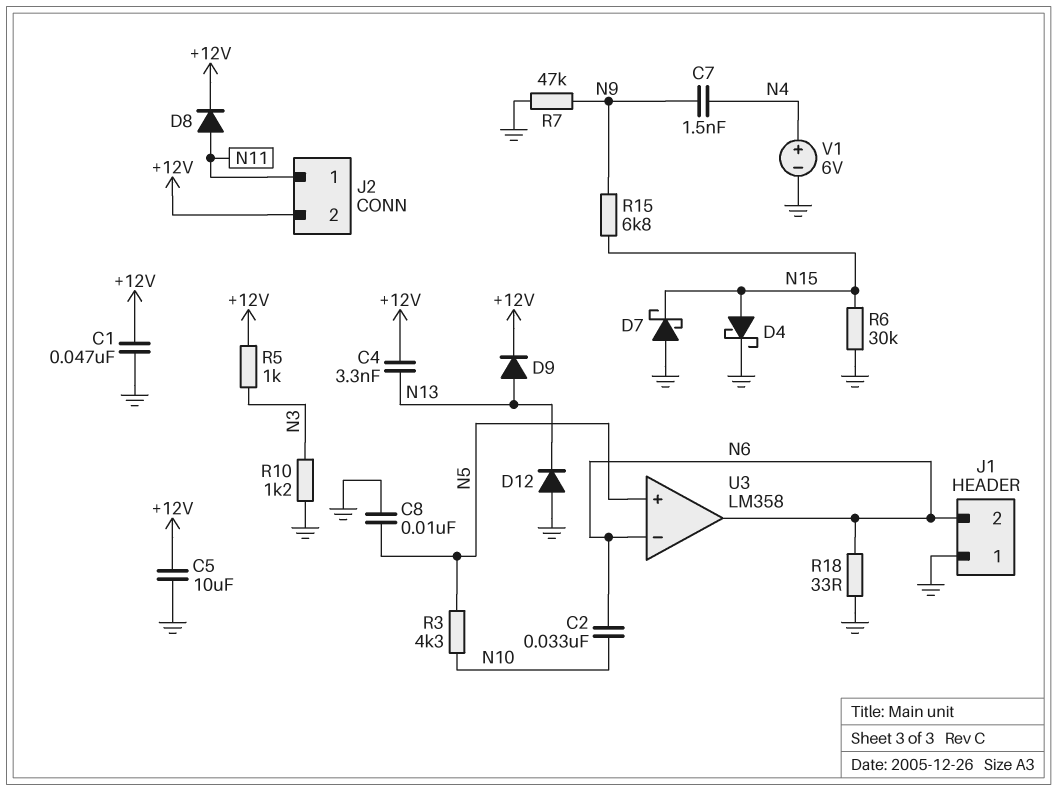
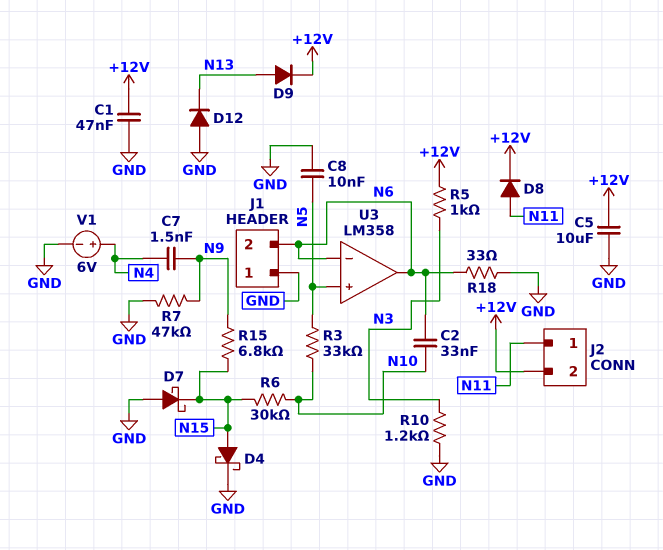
C4: 3.3nF (+12V, N13) -> none
R3: 4.3k (N5, N10) -> 33k (N5, N10)
R6: 30k (GND, N15) -> 30k (N10, N15)

